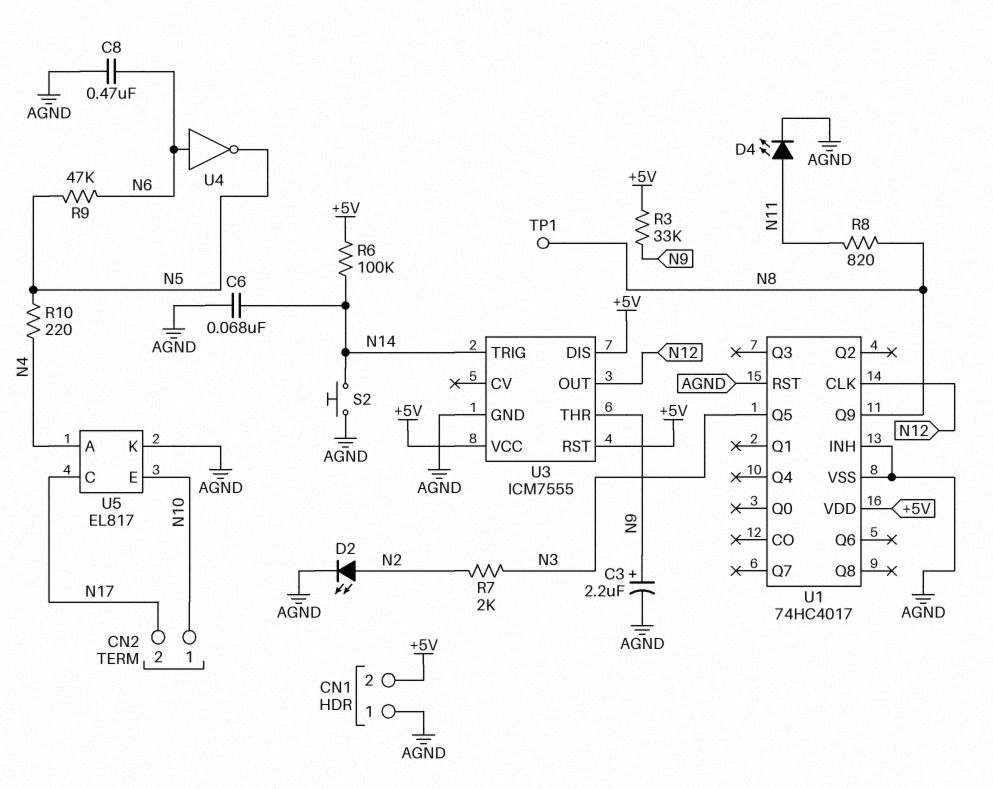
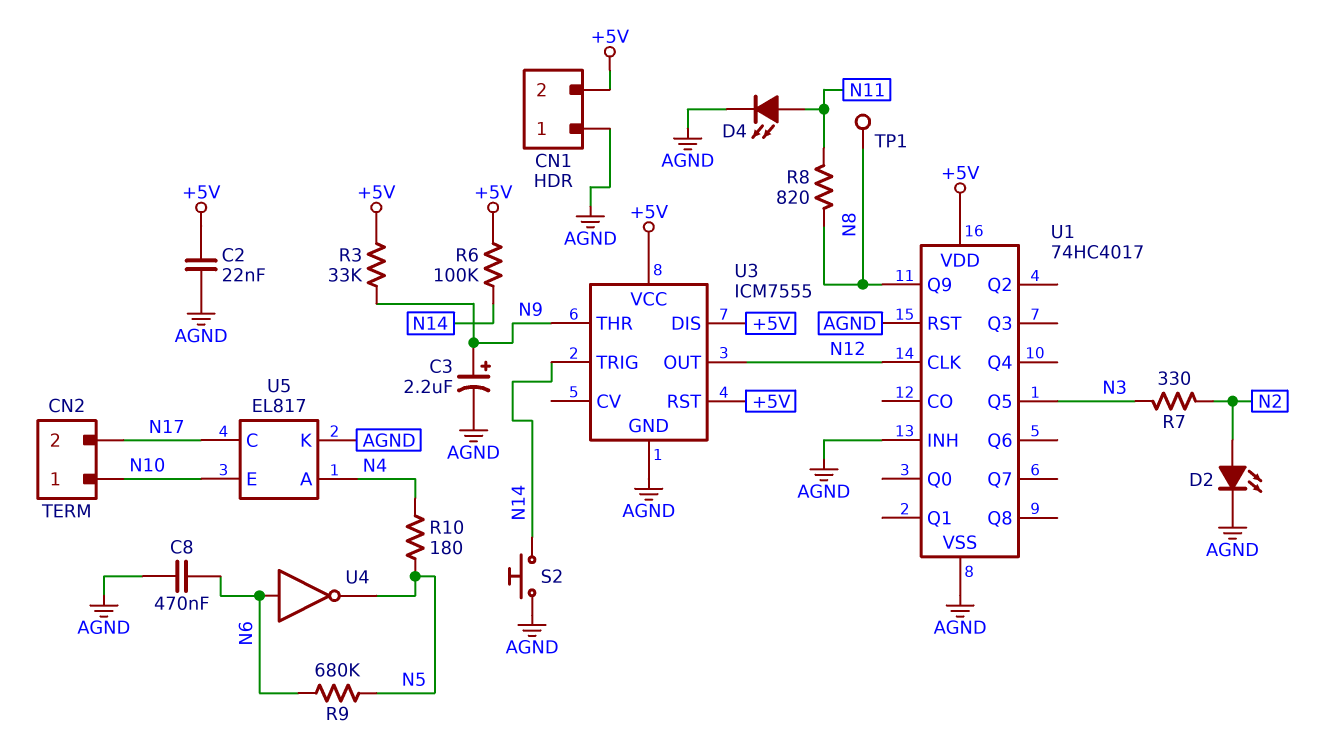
C2: none -> 22nF (+5V, AGND)
C6: 68nF (AGND, N14) -> none
R7: 2k (N2, N3) -> 330 (N2, N3)
R9: 47k (N5, N6) -> 680k (N5, N6)
R10: 220 (N4, N5) -> 180 (N4, N5)

